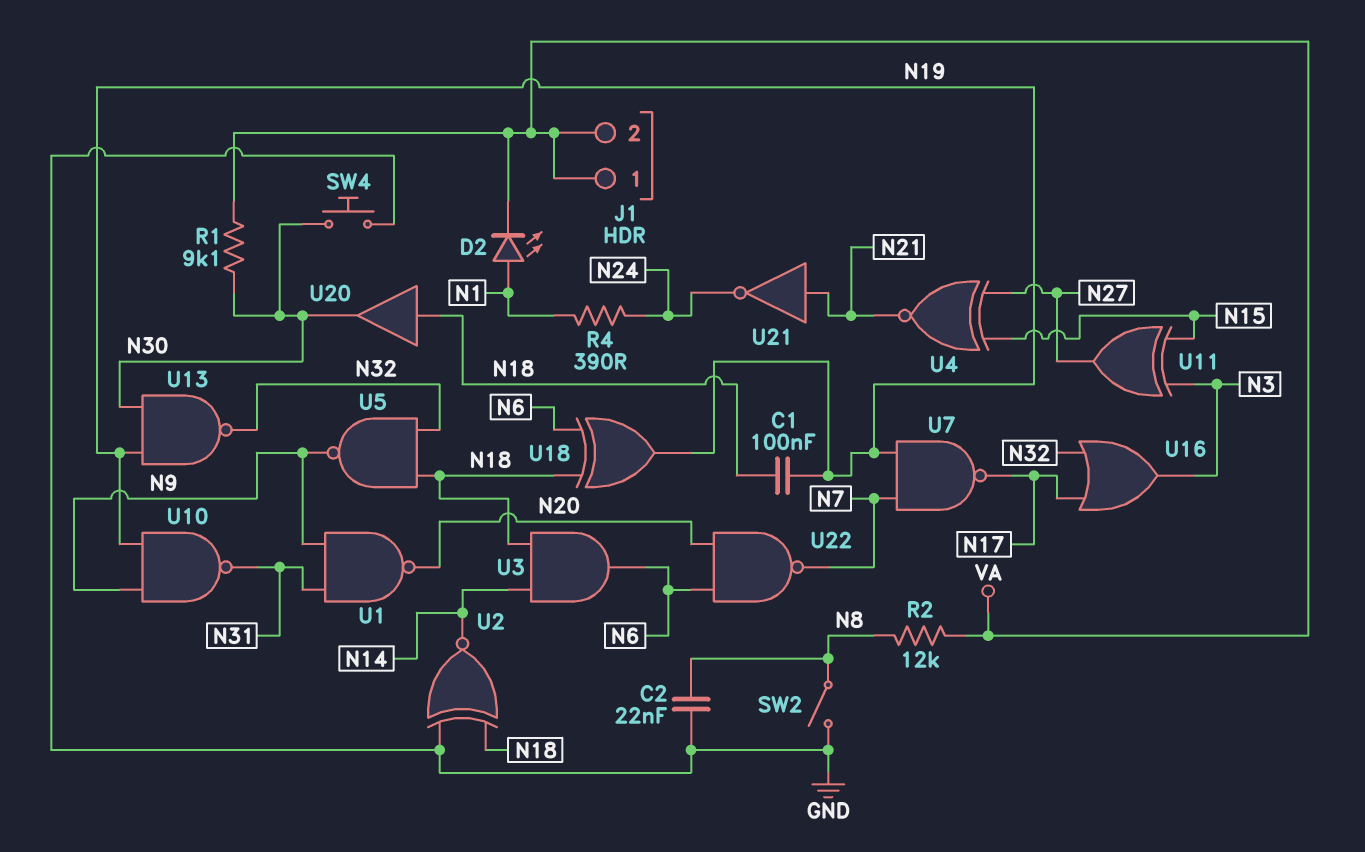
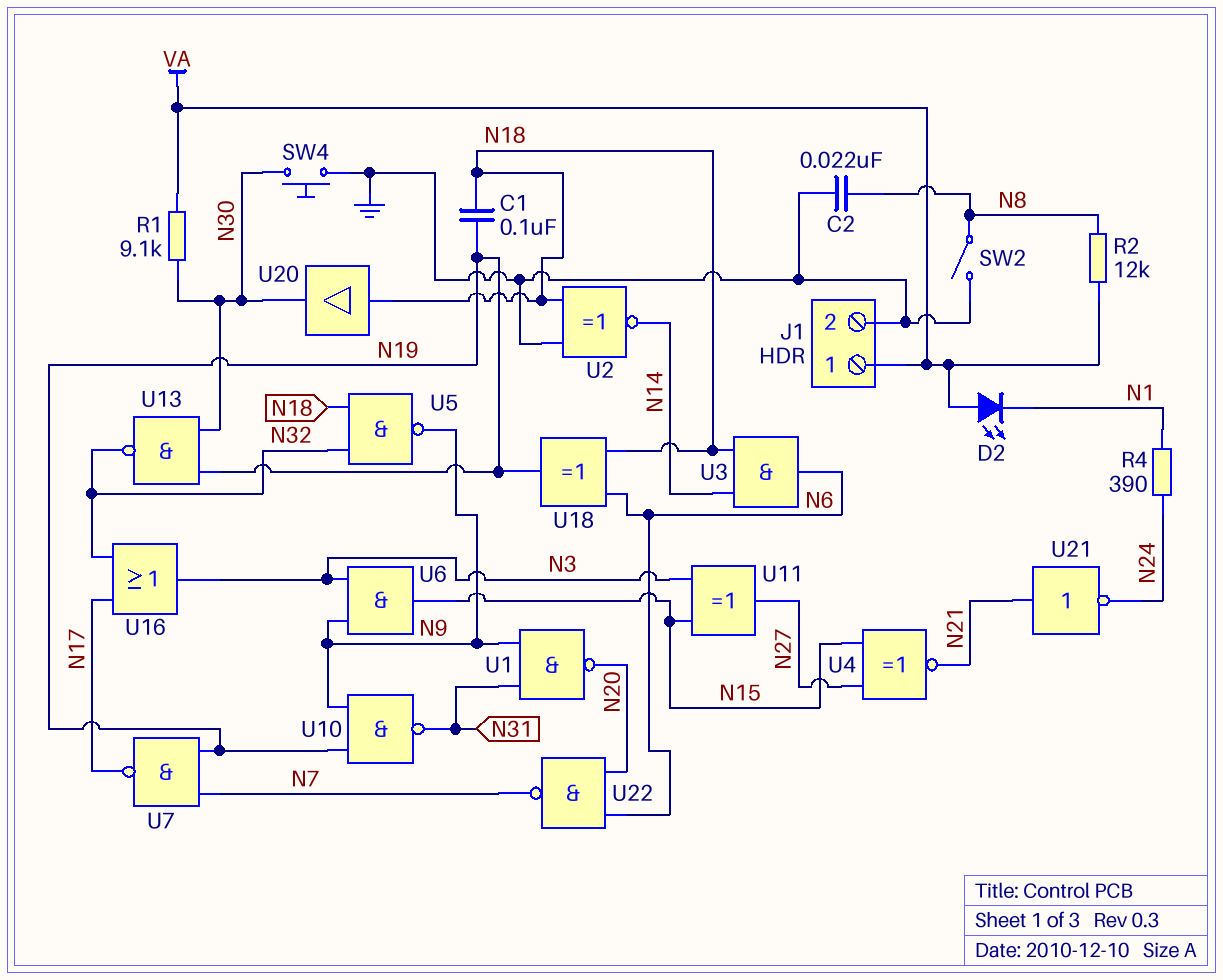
D2: LED (A N1, K VA) -> LED (A VA, K N1)
J1 pin 2: VA -> GND
U6: none -> AND (in N3, in N9, out N15)

